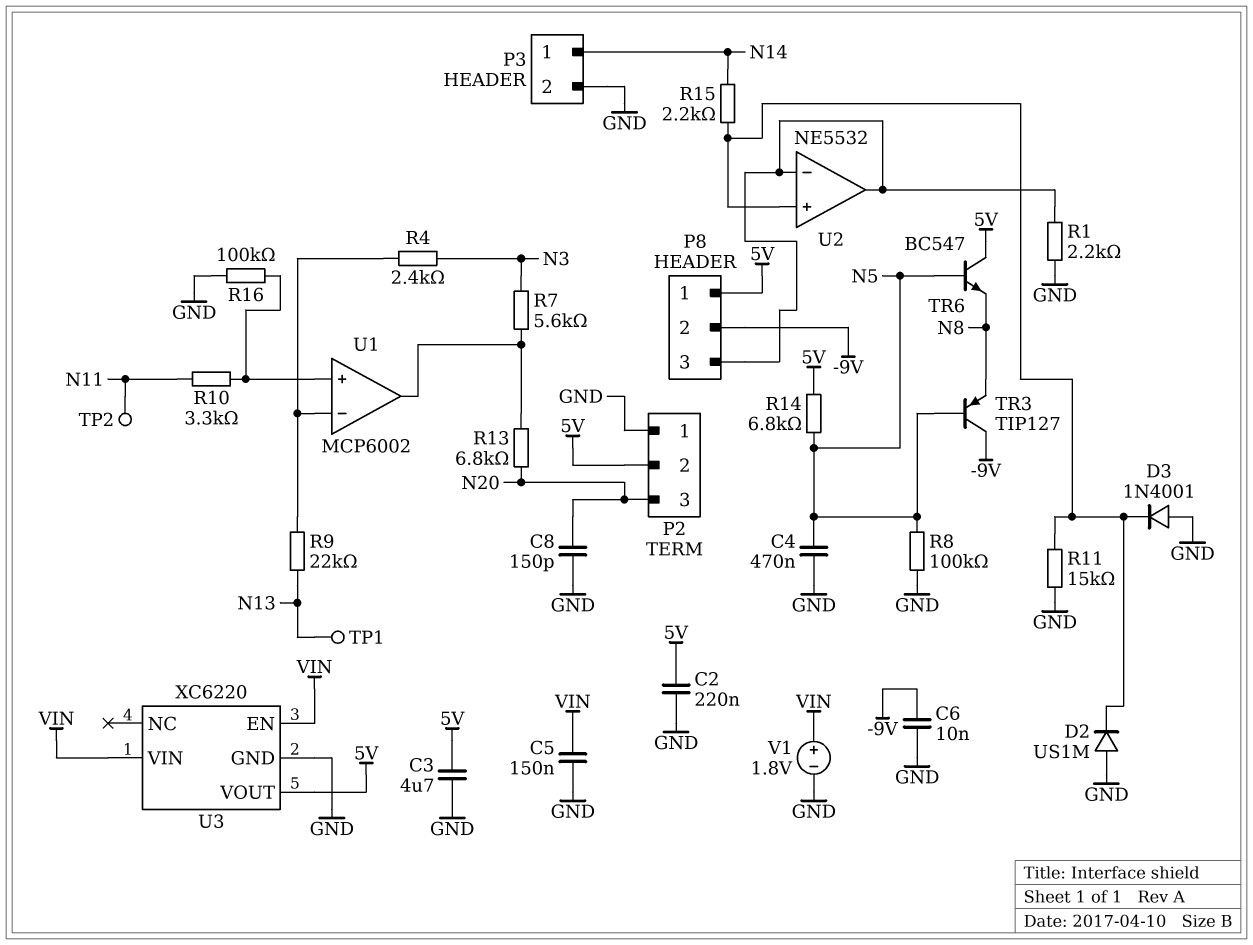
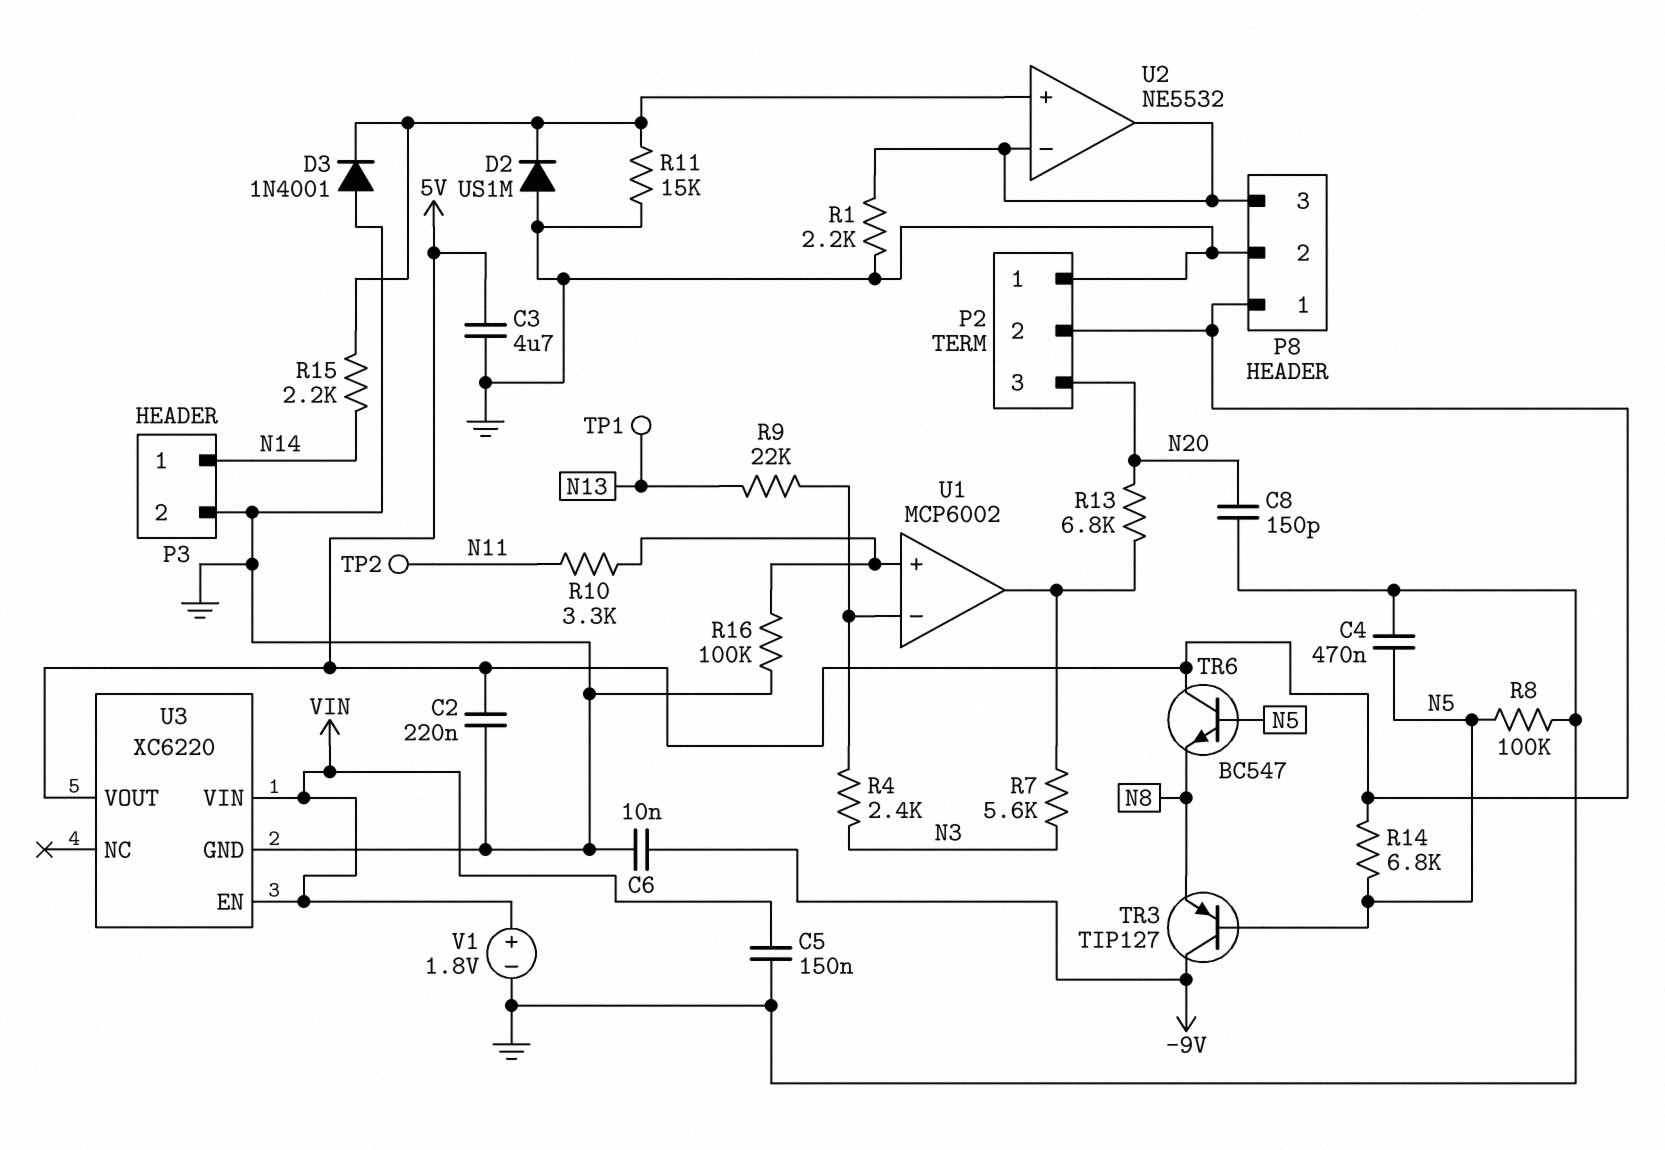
P8 pin 2: -9V -> GND

